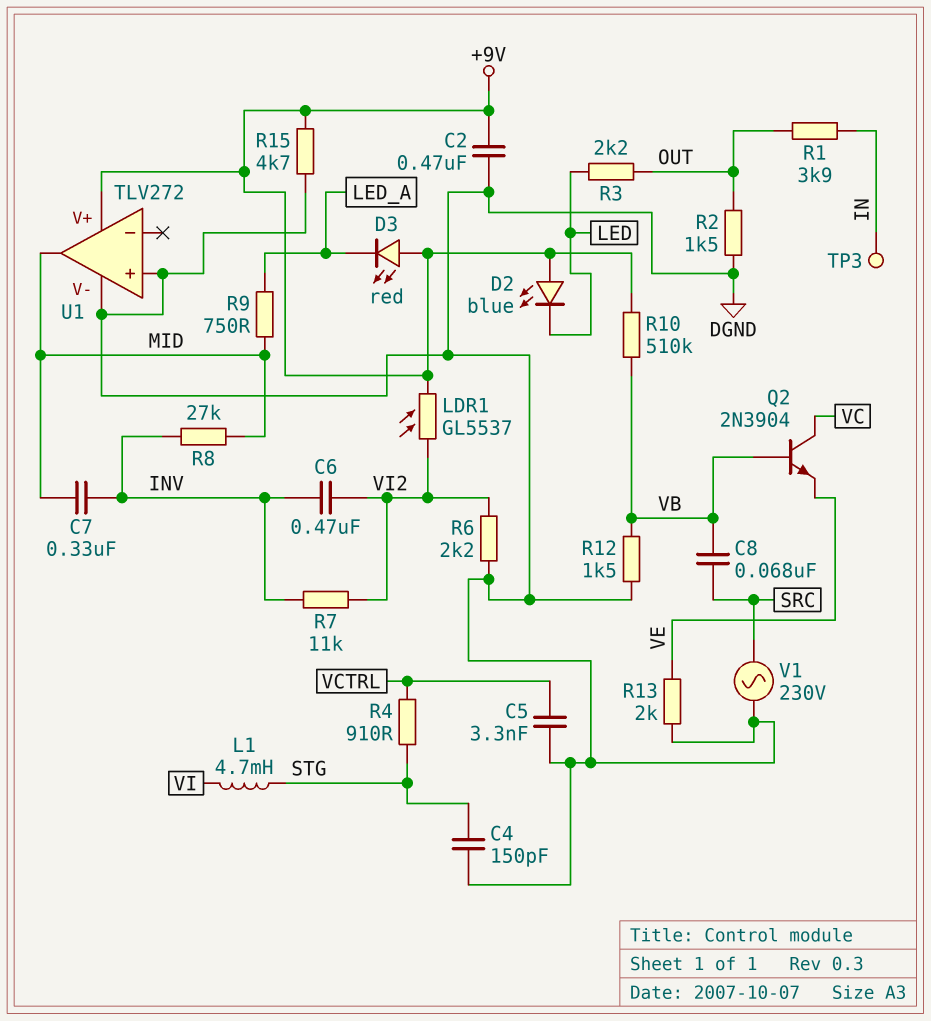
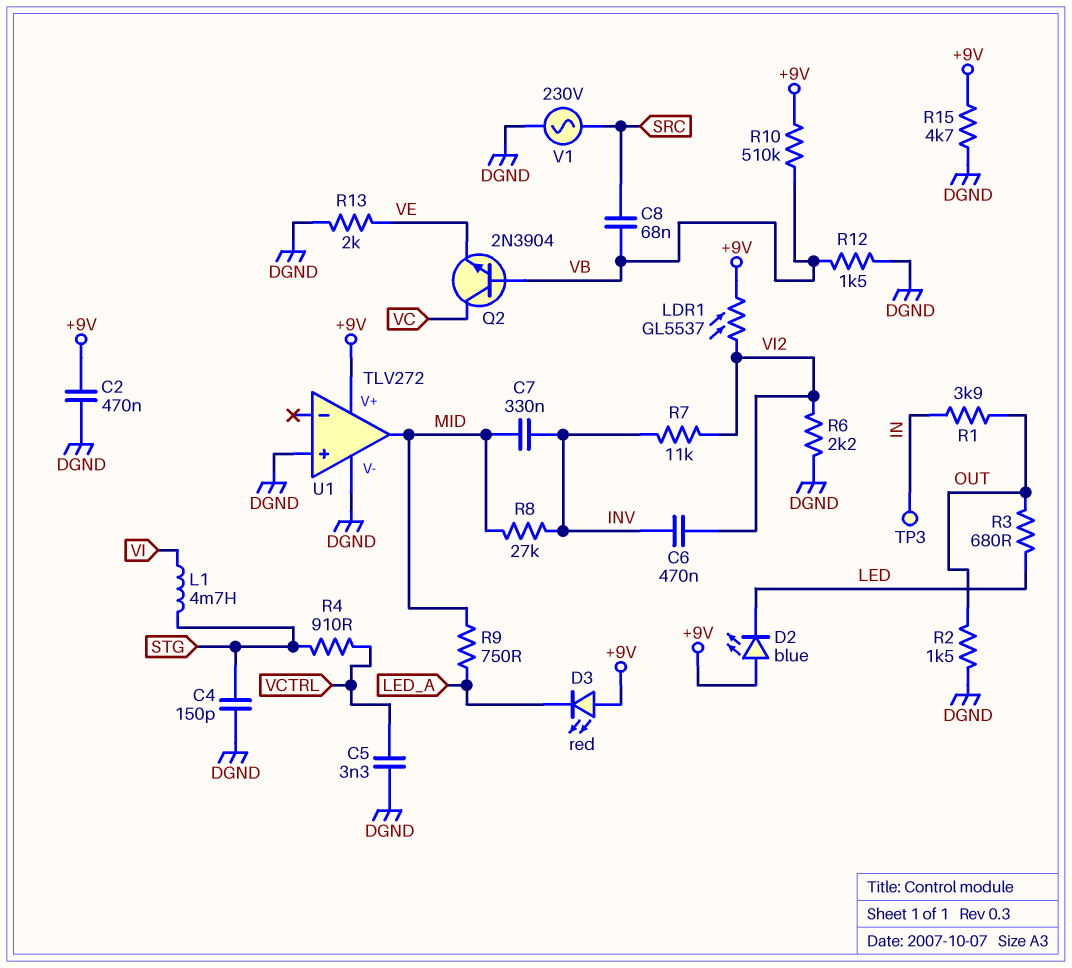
R3: 2.2k (LED, OUT) -> 680 (LED, OUT)

